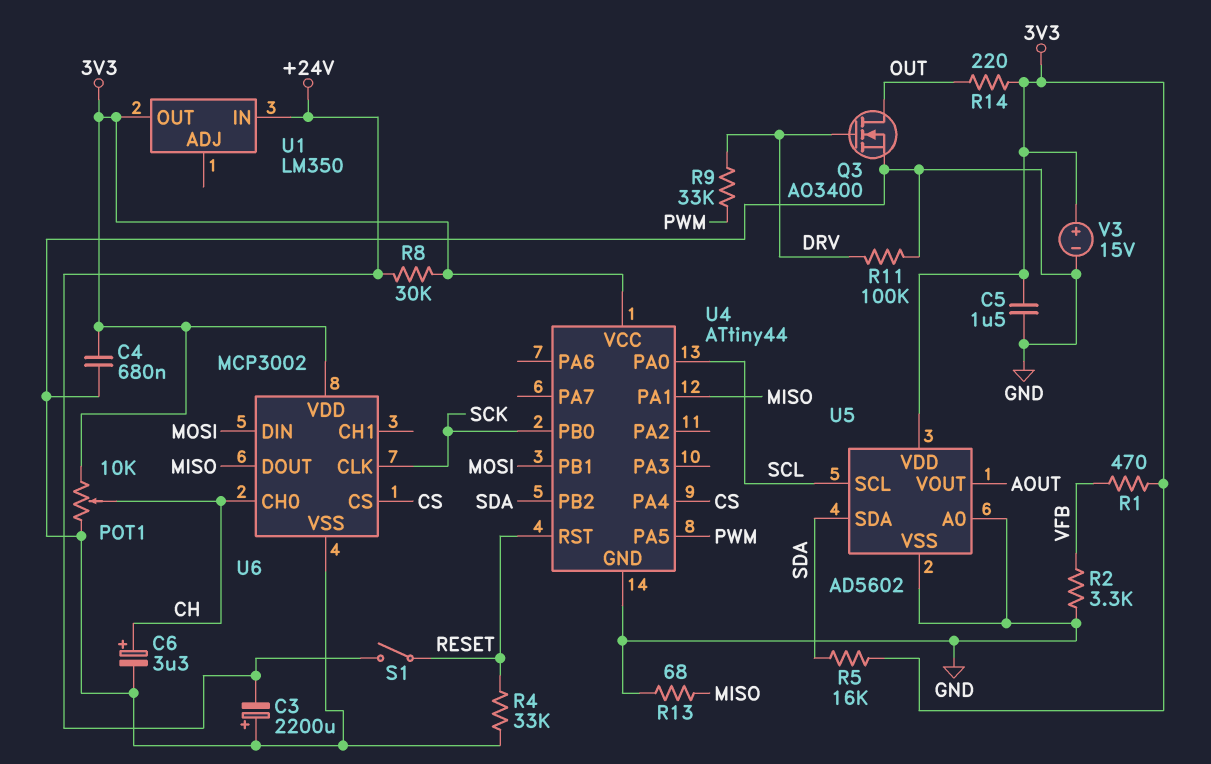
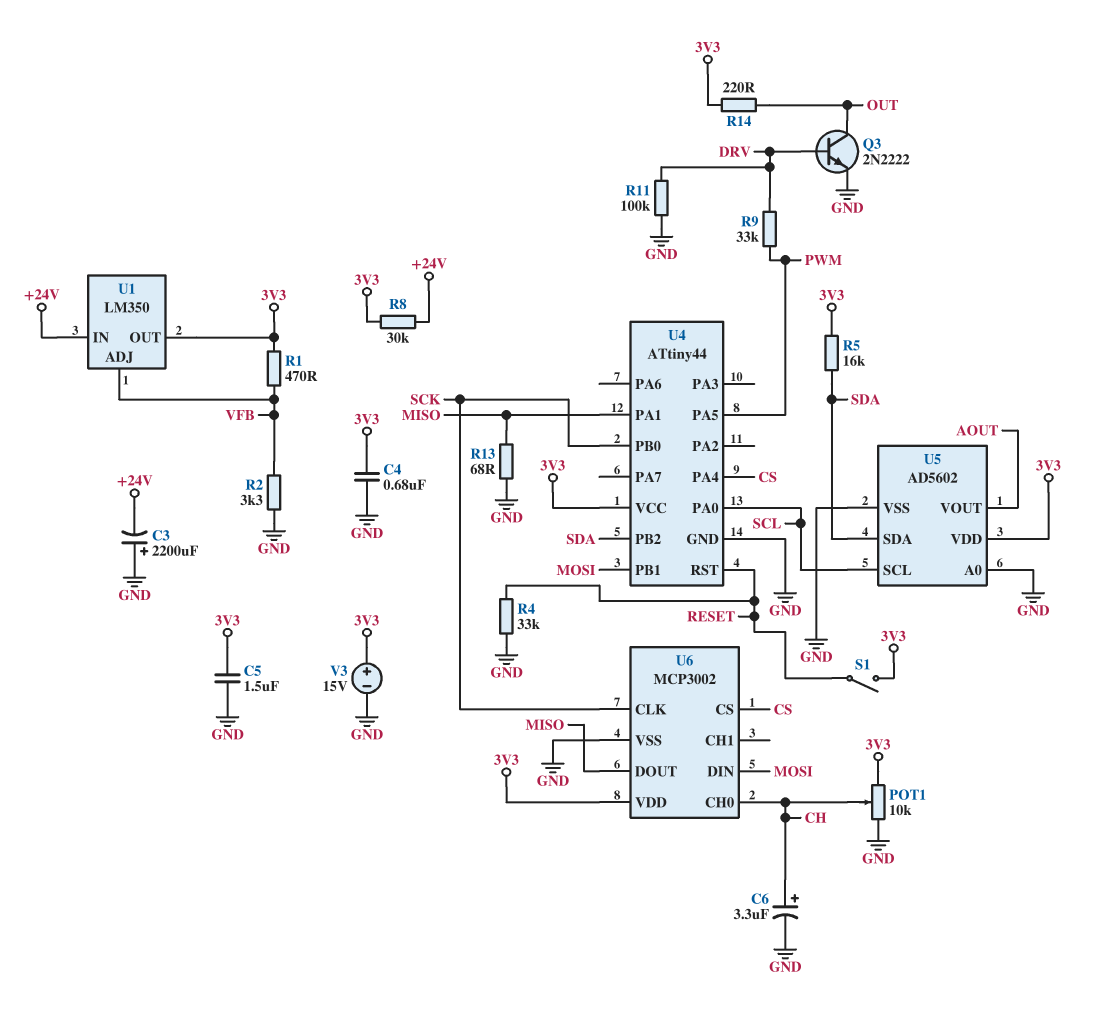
Q3: NMOS AO3400 (G DRV, D OUT, S GND) -> NPN 2N2222 (B DRV, C OUT, E GND)
S1: switch (+24V, RESET) -> switch (3V3, RESET)
U1 pin ADJ: none -> VFB

